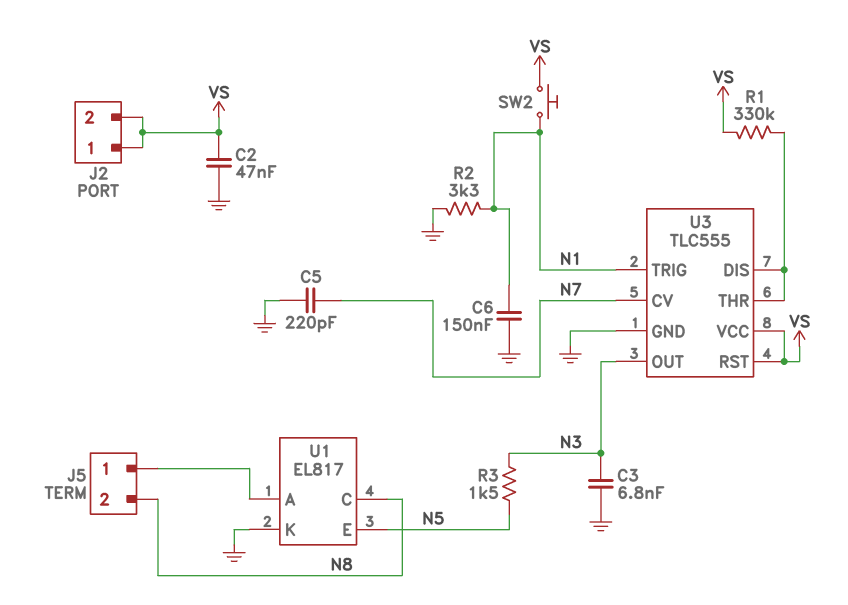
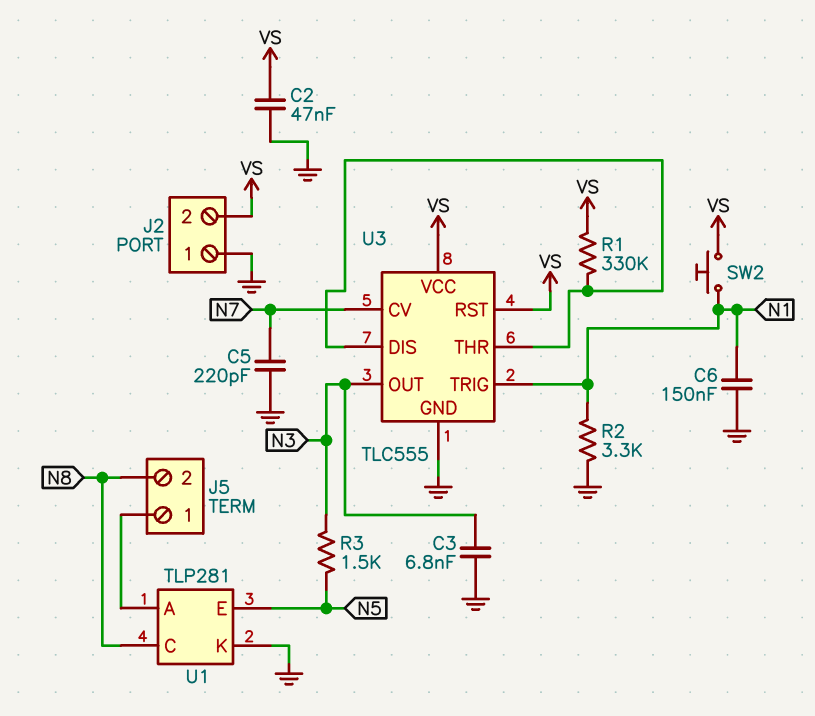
J2 pin 1: VS -> GND
U1: EL817 -> TLP281

